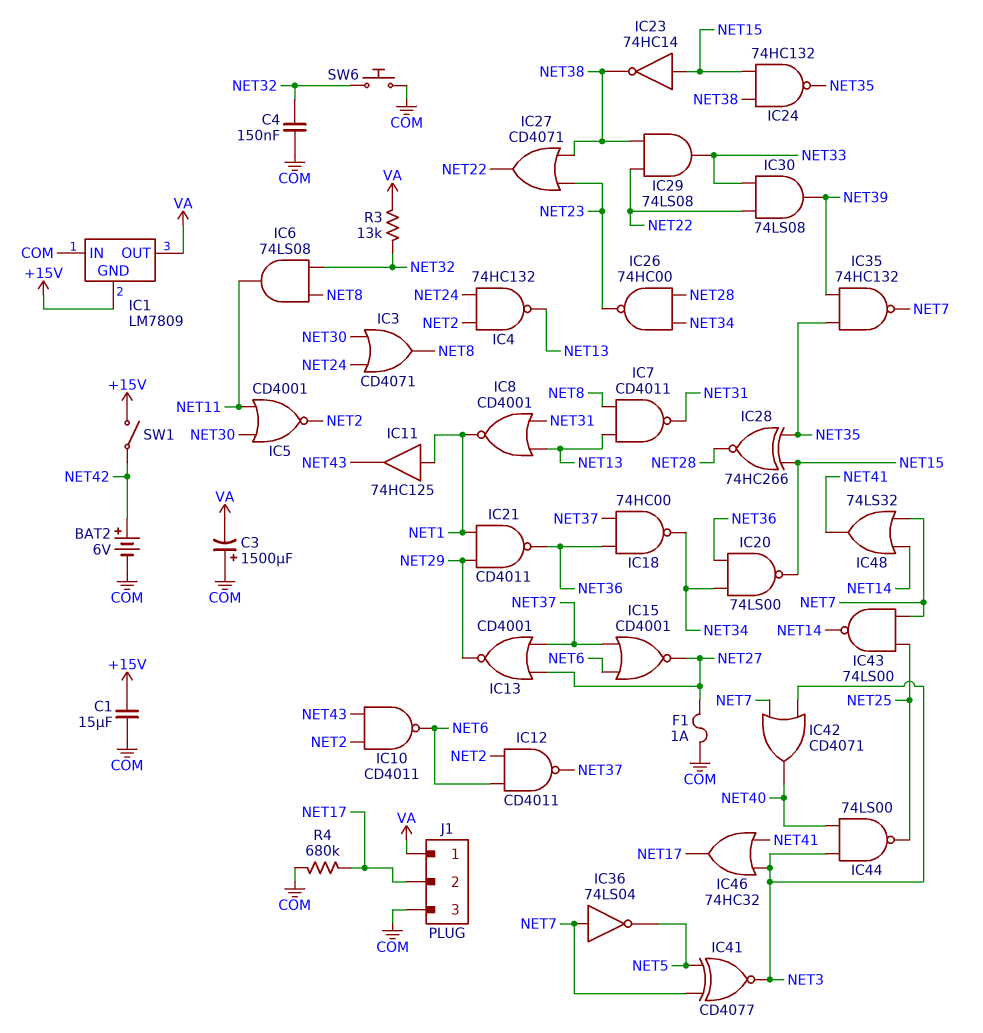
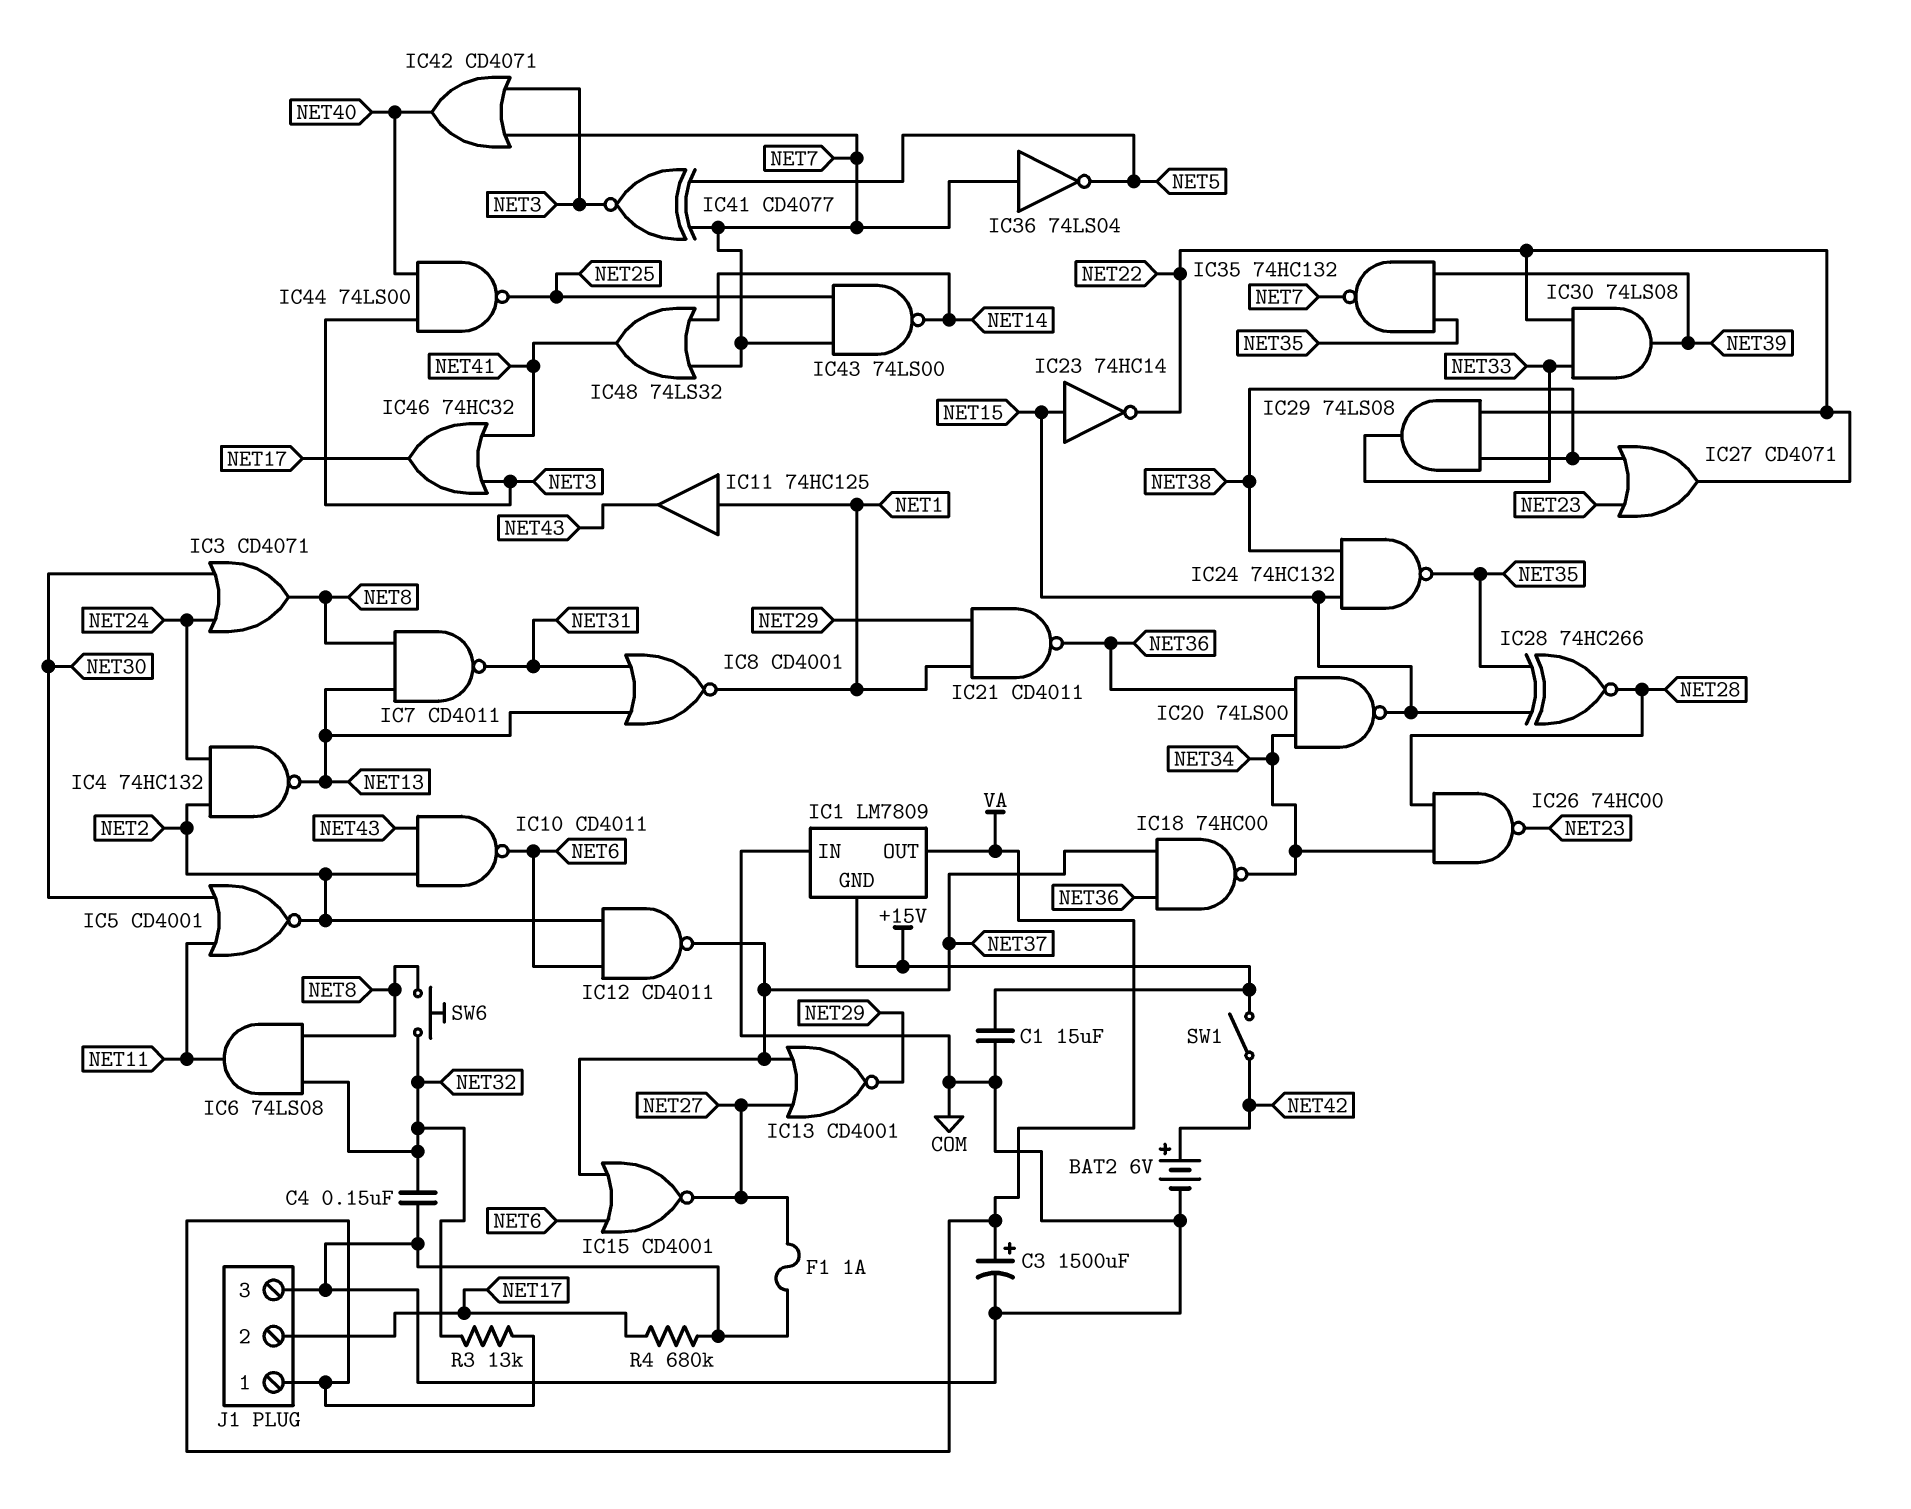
C3: 1500uF (plus COM, minus VA) -> 1500uF (plus VA, minus COM)
IC23: NOT 74HC14 (in NET15, out NET38) -> NOT 74HC14 (in NET15, out NET22)
SW6: button (COM, NET32) -> button (NET8, NET32)

